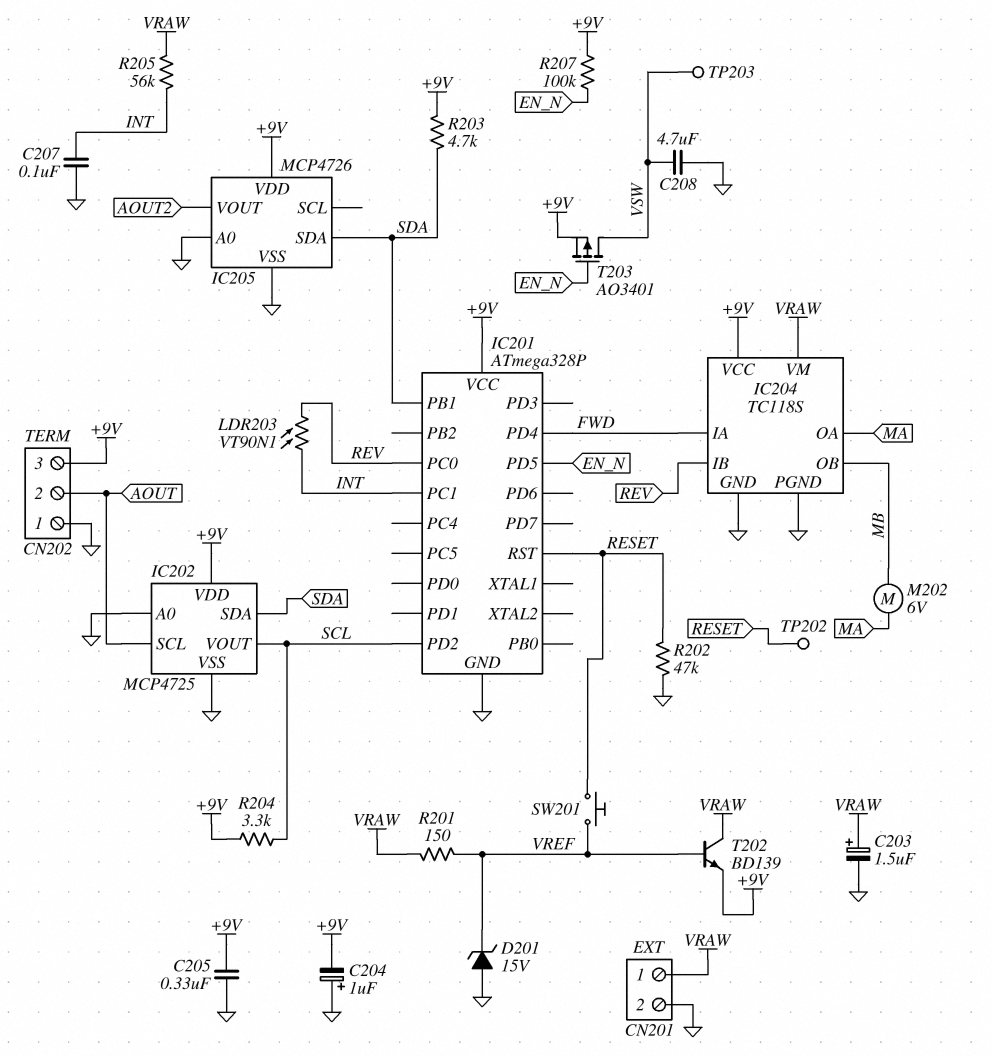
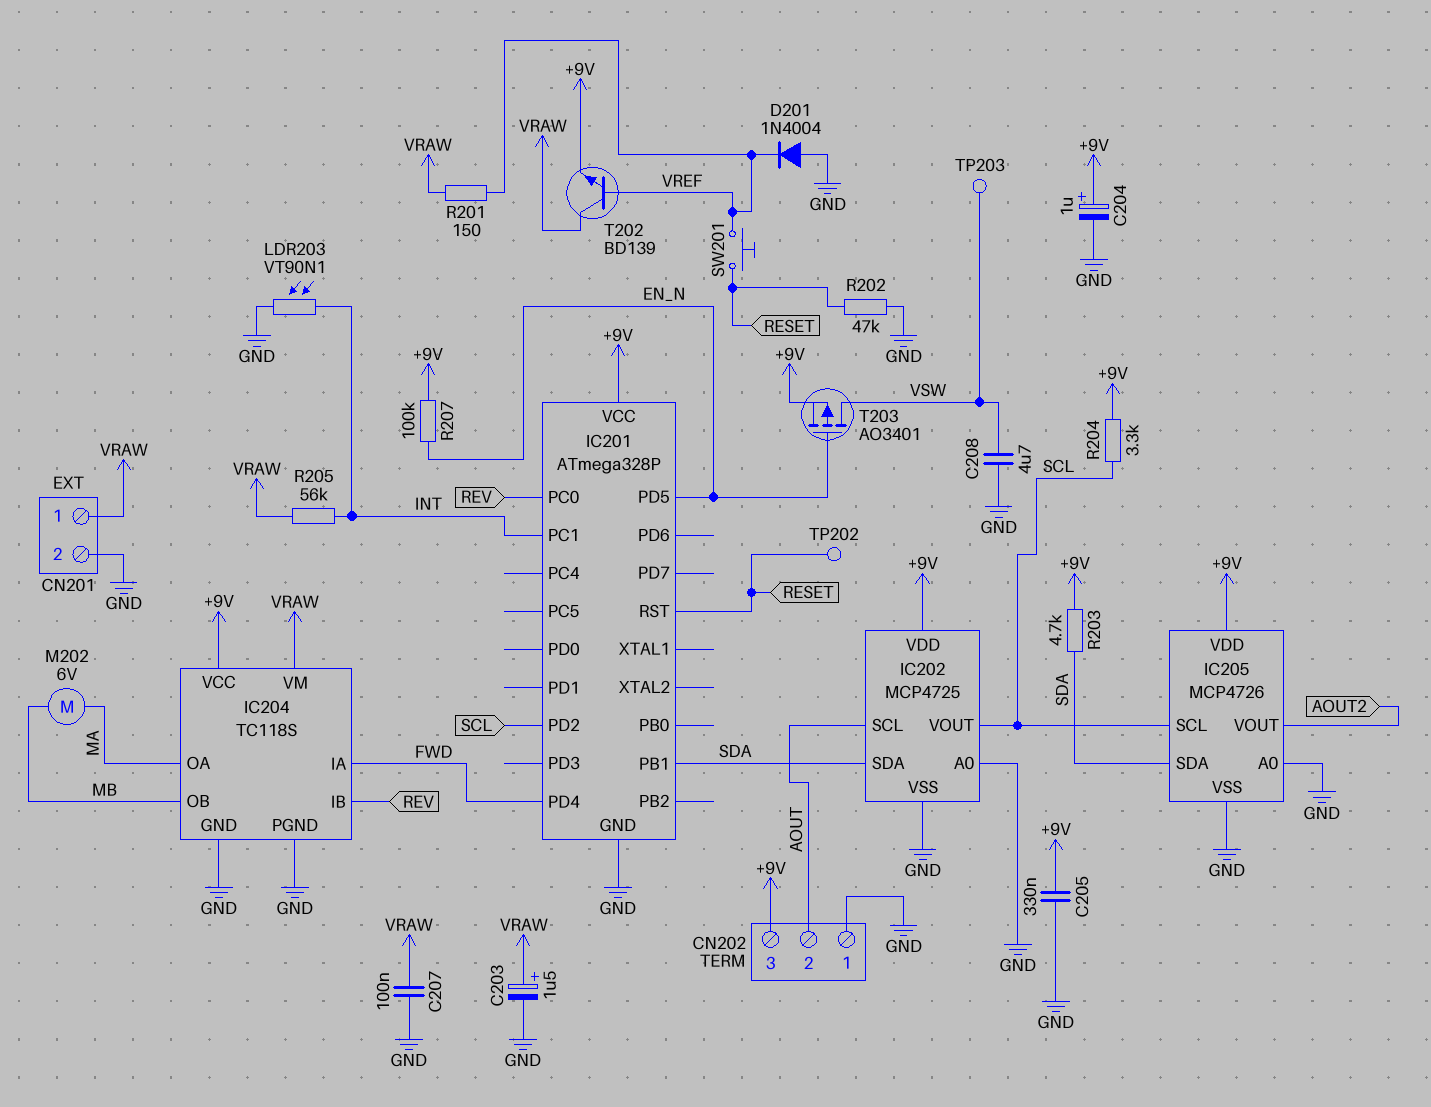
C204: 1uF (plus GND, minus +9V) -> 1uF (plus +9V, minus GND)
C207: 100nF (GND, INT) -> 100nF (GND, VRAW)
D201: zener 15V (A GND, K VREF) -> diode 1N4004 (A GND, K VREF)
IC205 pin SCL: none -> SCL
LDR203: VT90N1 (INT, REV) -> VT90N1 (GND, INT)

